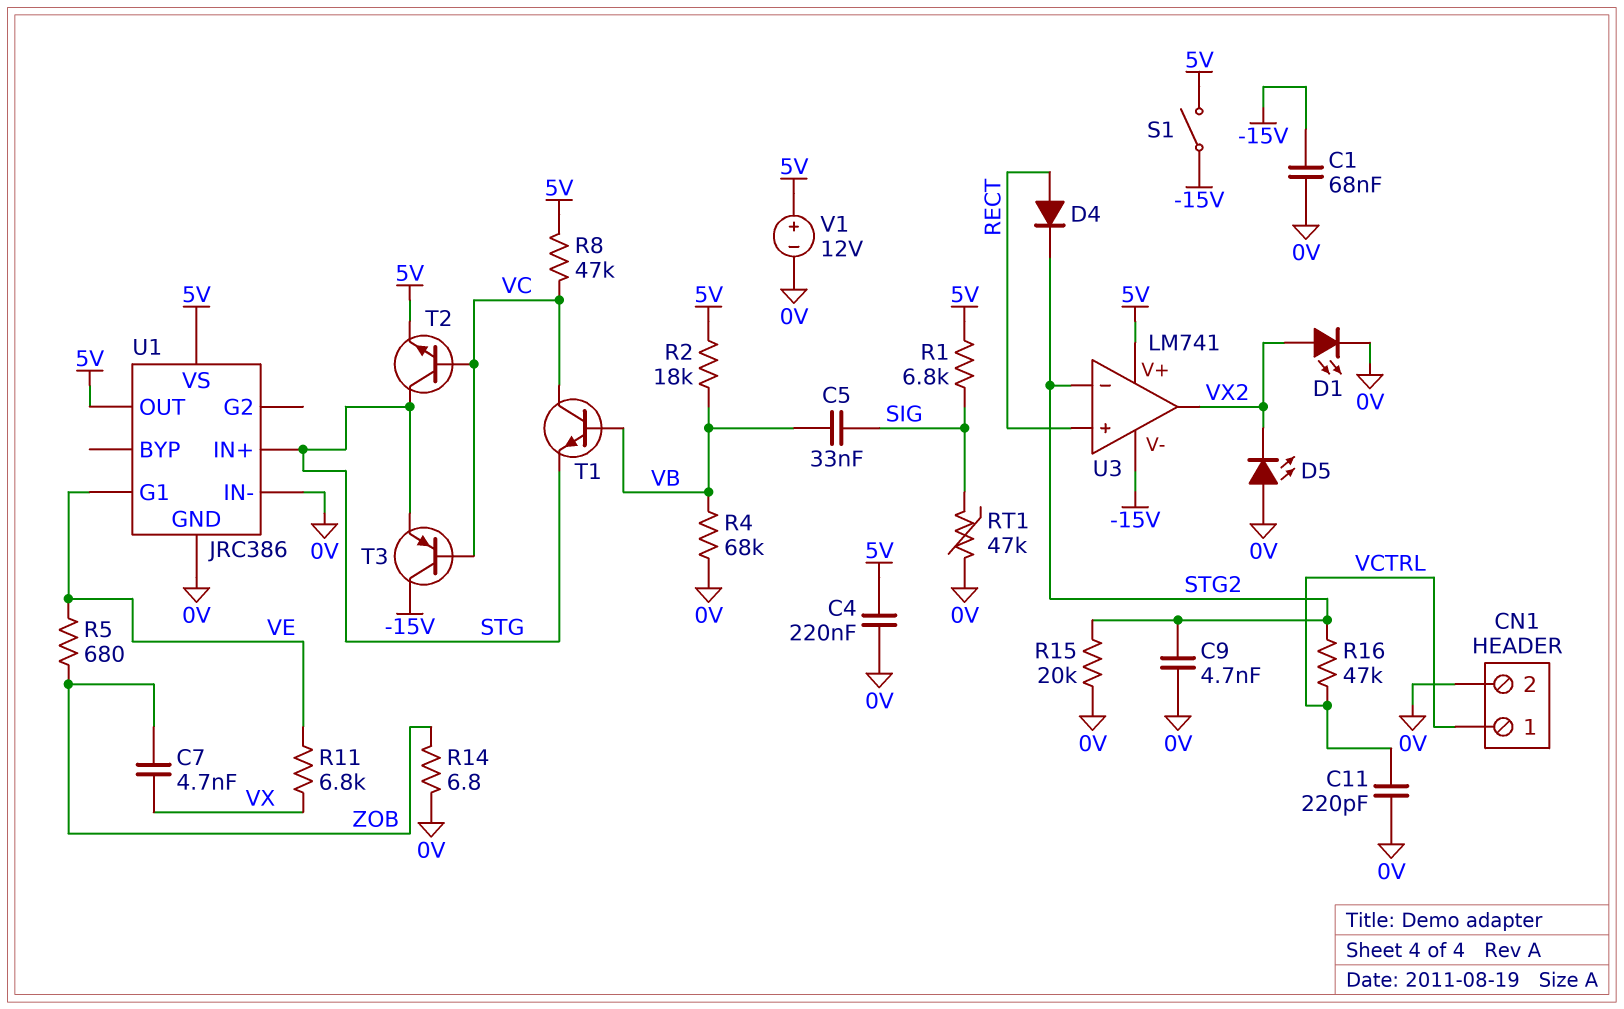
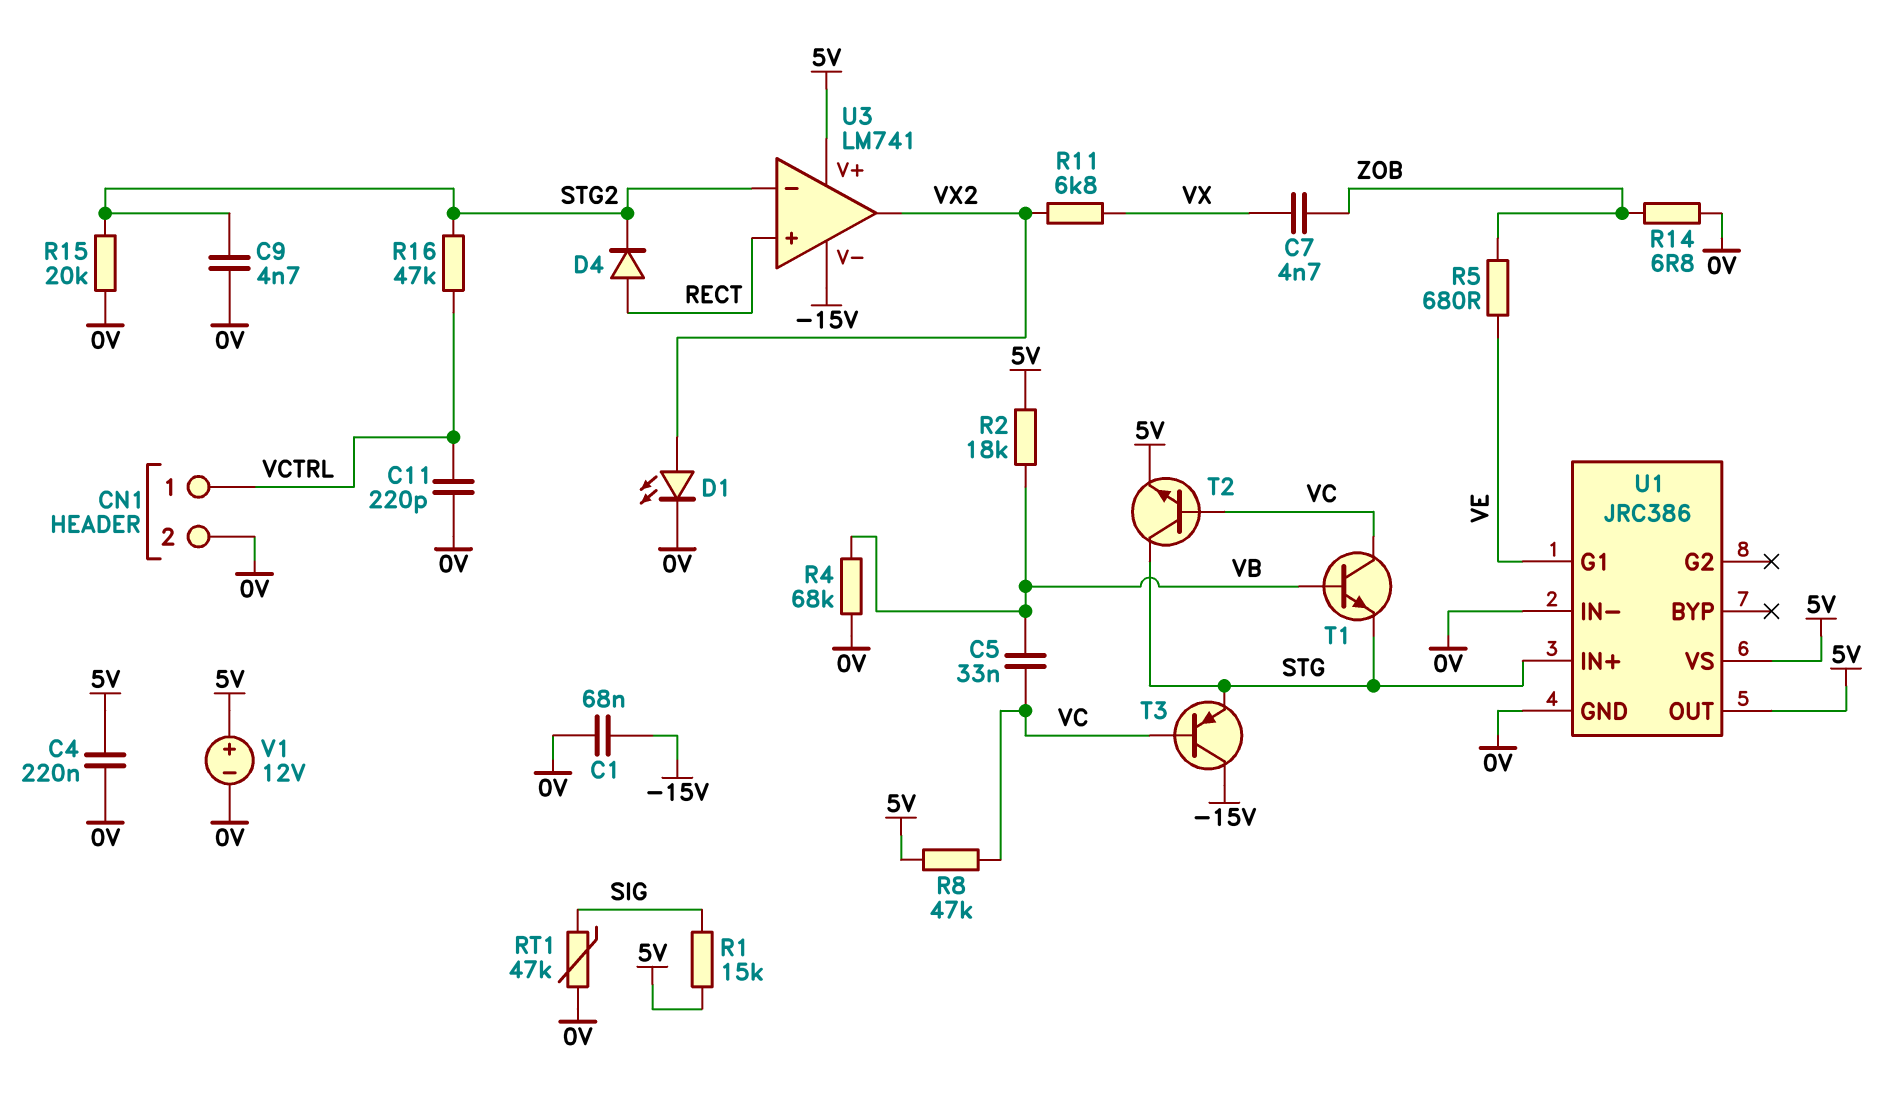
C5: 33nF (SIG, VB) -> 33nF (VB, VC)
D5: LED (A 0V, K VX2) -> none
R1: 6.8k (5V, SIG) -> 15k (5V, SIG)
R11: 6.8k (VE, VX) -> 6.8k (VX, VX2)
S1: switch (-15V, 5V) -> none

